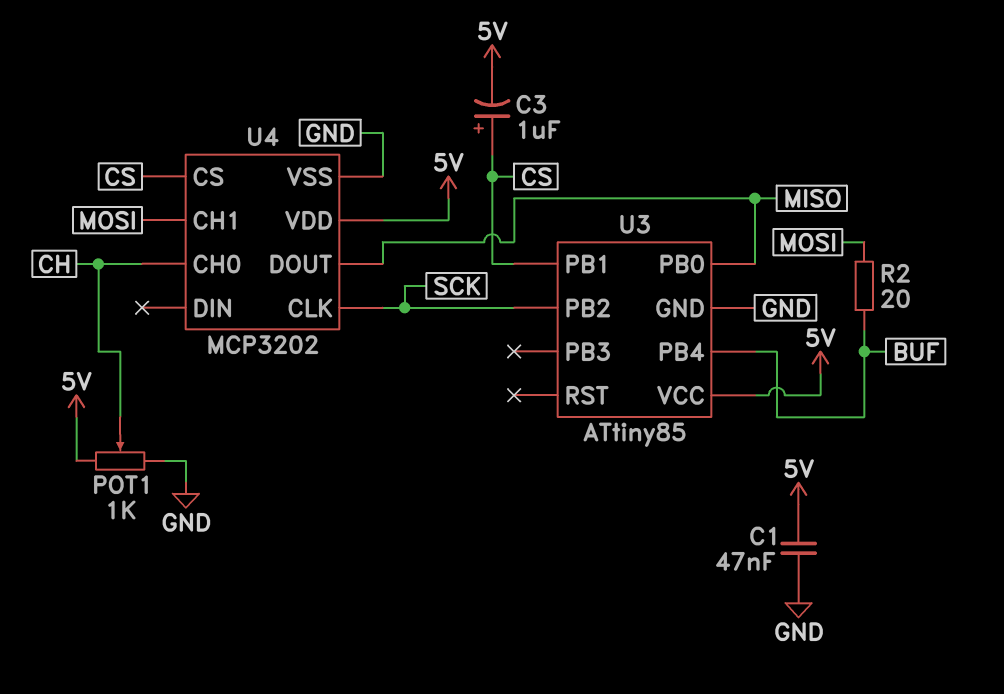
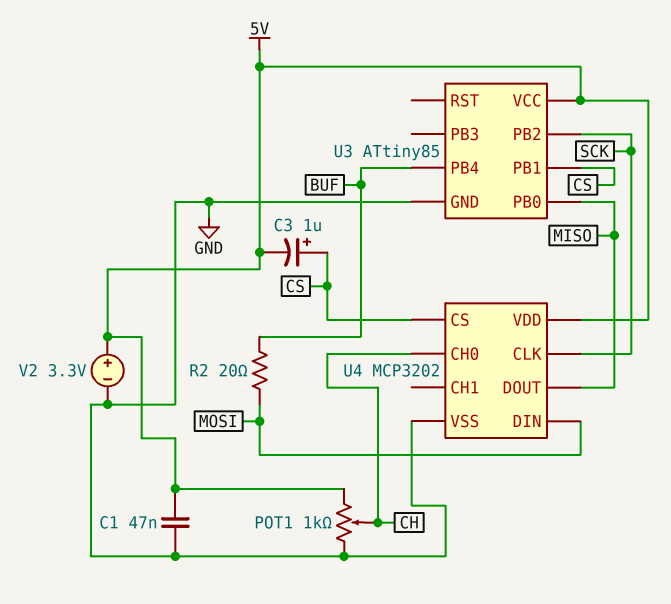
U4 pin CH1: MOSI -> none
U4 pin DIN: none -> MOSI
V2: none -> 3.3V (plus 5V, minus GND)

